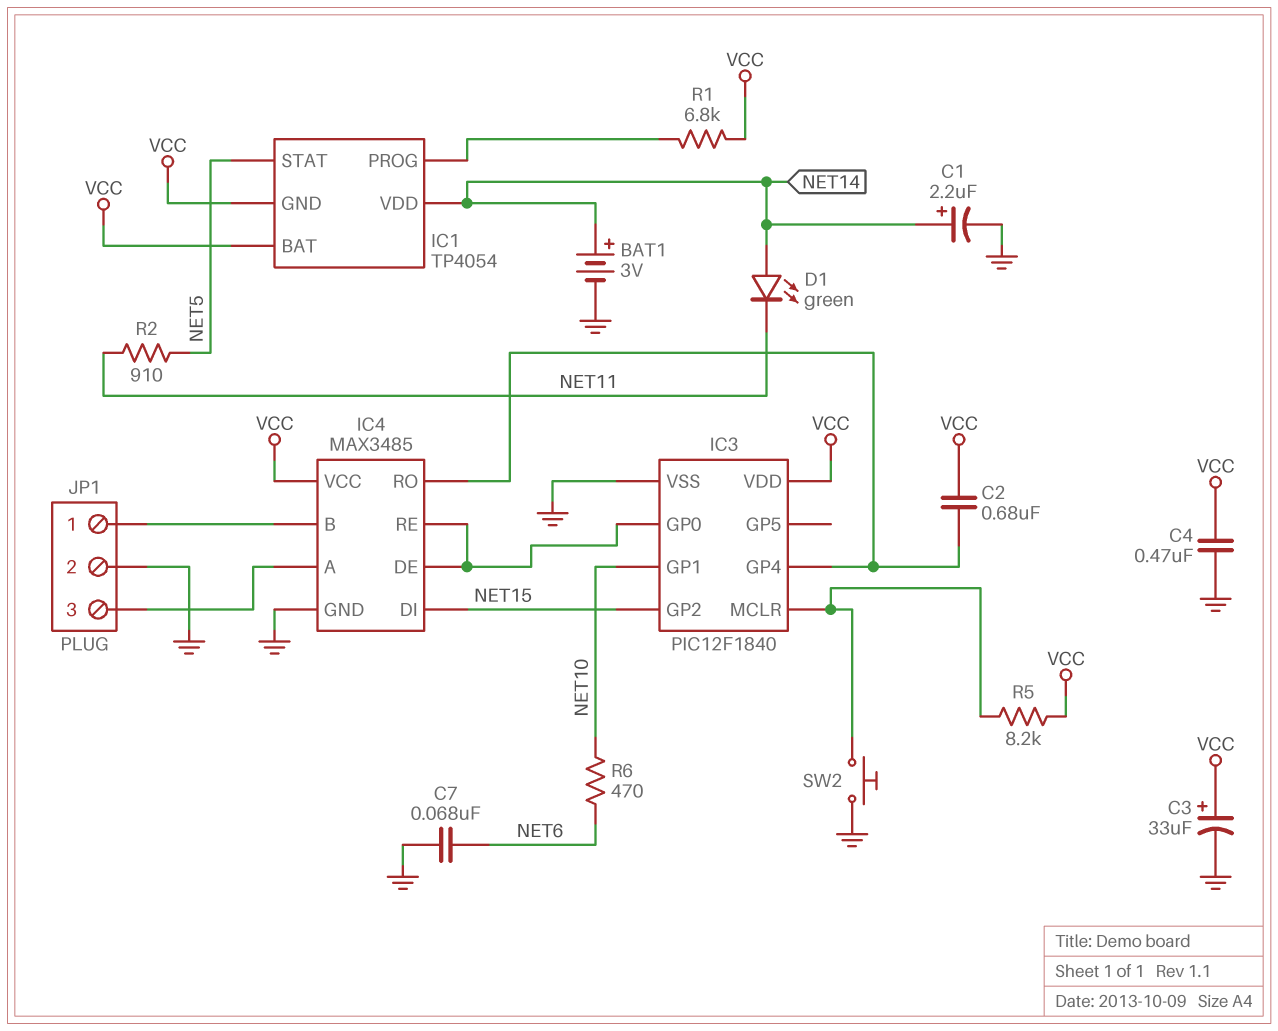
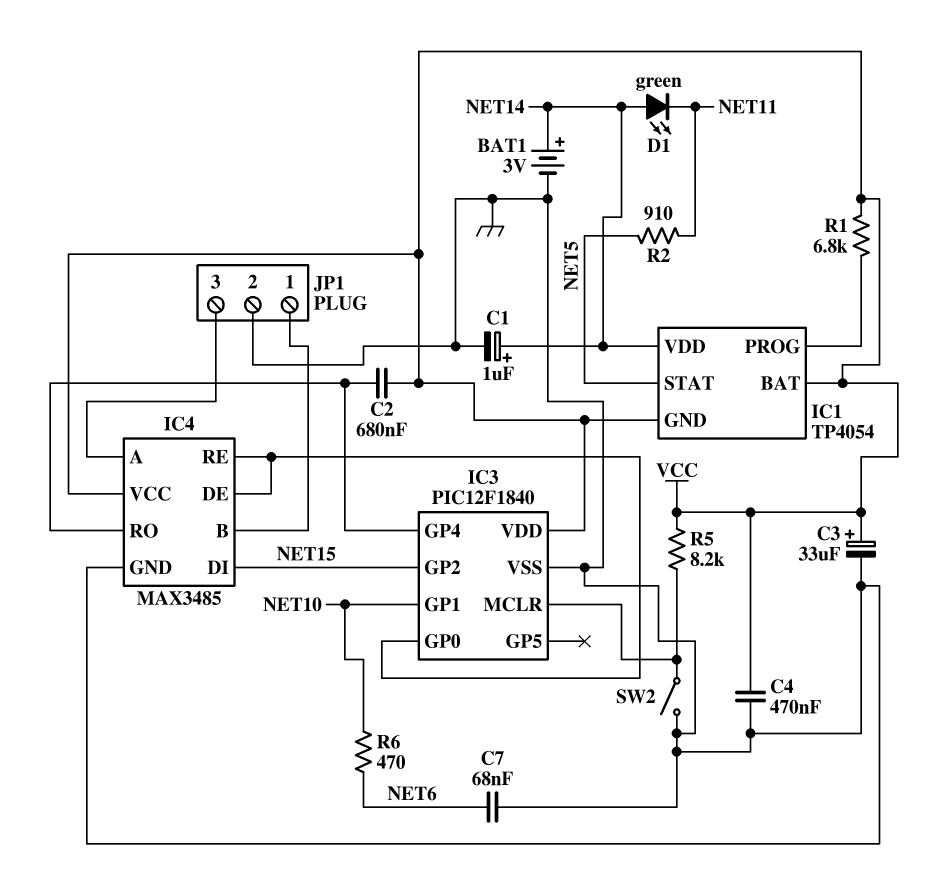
C1: 2.2uF (plus NET14, minus GND) -> 1uF (plus NET14, minus GND)
SW2: button (GND, IC3/MCLR) -> switch (GND, IC3/MCLR)

